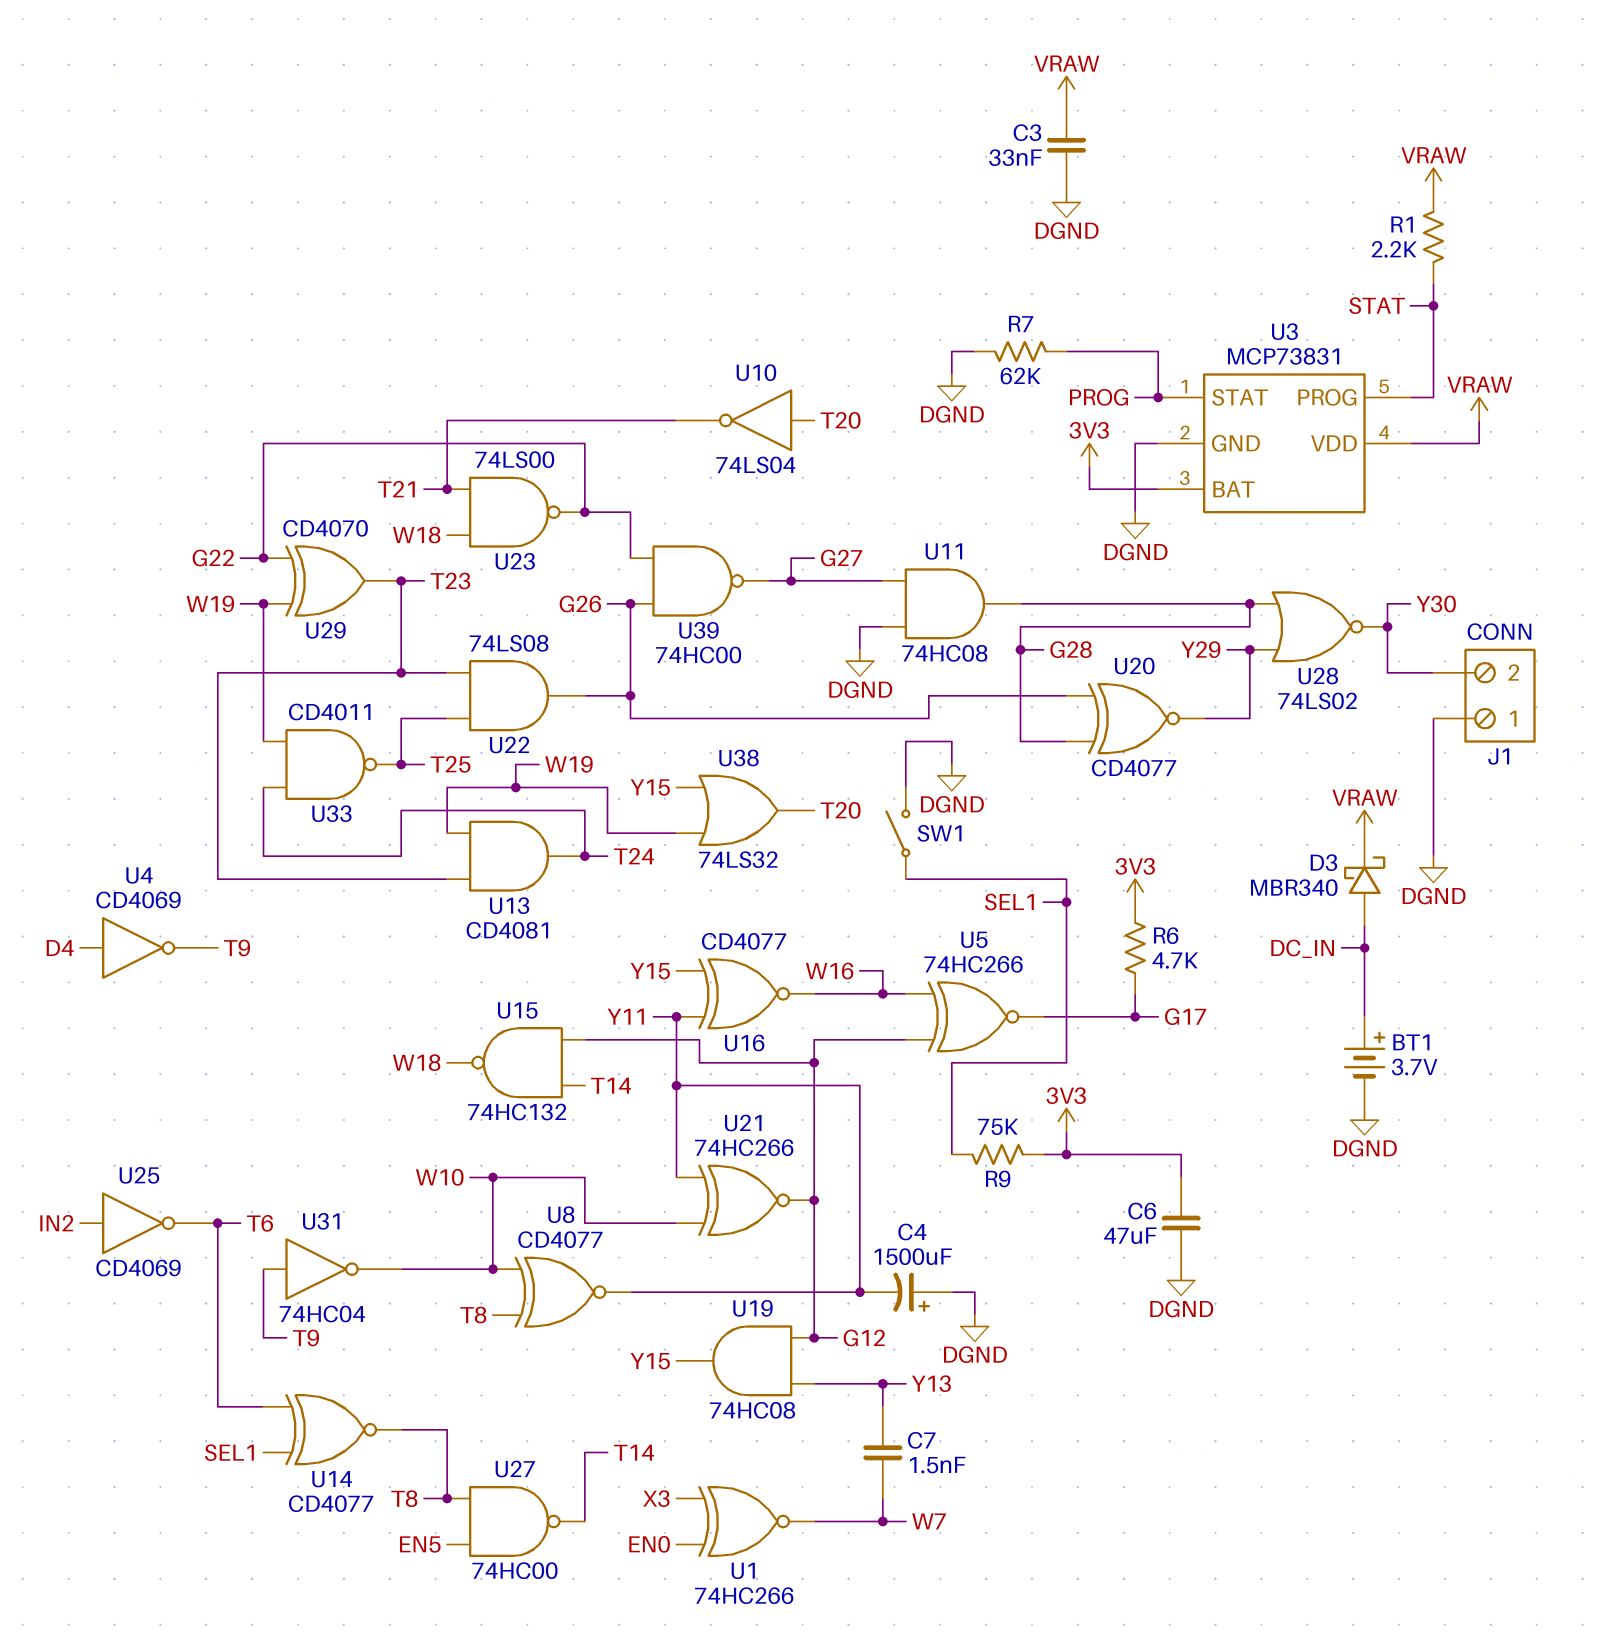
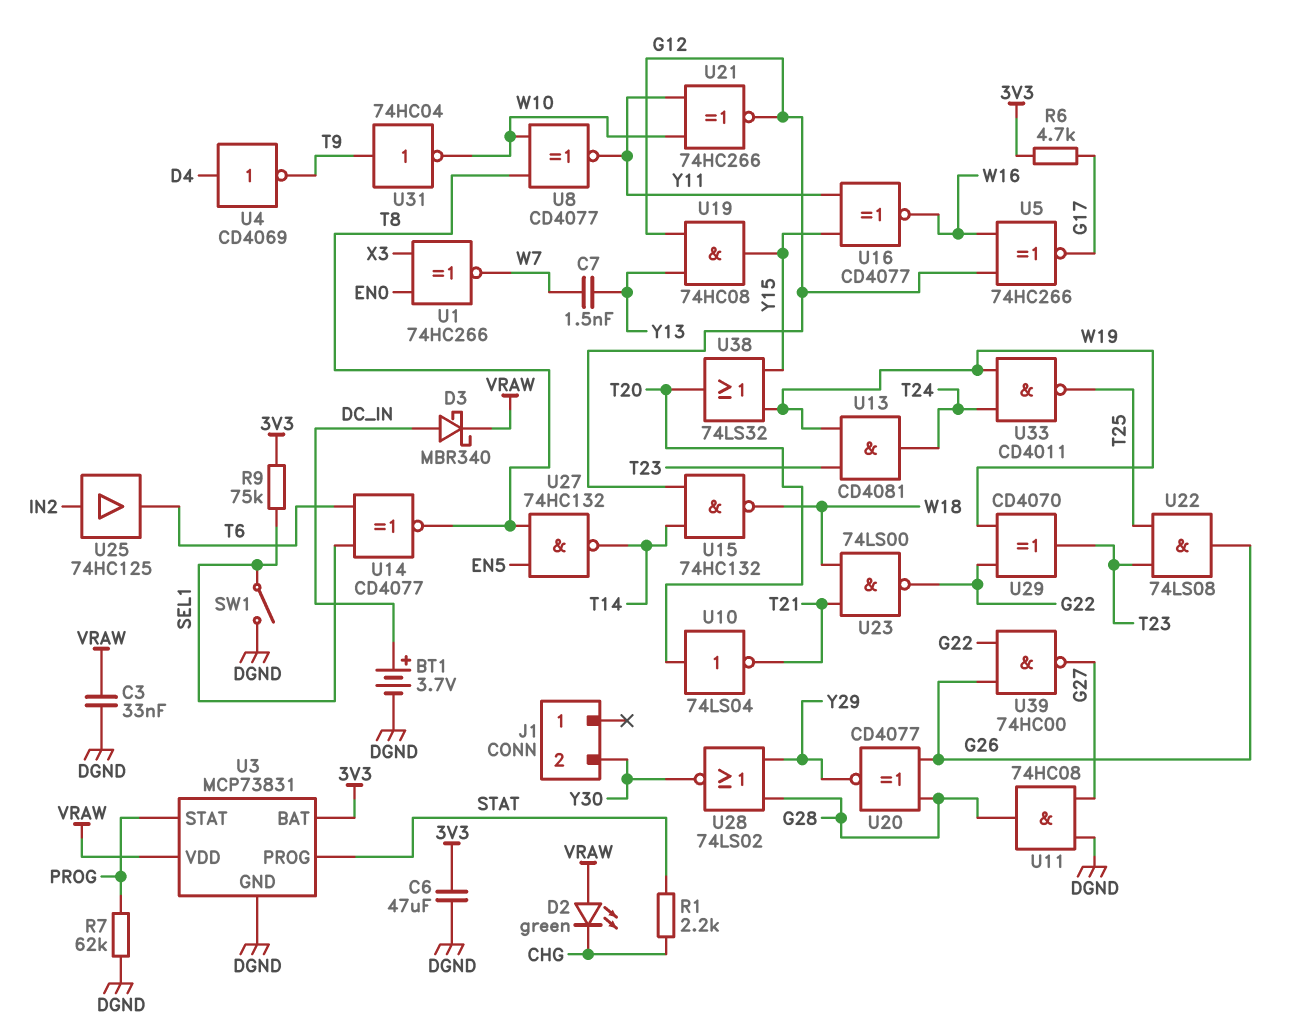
C4: 1500uF (plus DGND, minus Y11) -> none
D2: none -> LED green (A VRAW, K CHG)
J1 pin 1: DGND -> none
R1: 2.2k (STAT, VRAW) -> 2.2k (CHG, STAT)
U25: NOT CD4069 (in IN2, out T6) -> buffer 74HC125 (in IN2, out T6)
U27: NAND 74HC00 (in EN5, in T8, out T14) -> NAND 74HC132 (in EN5, in T8, out T14)

